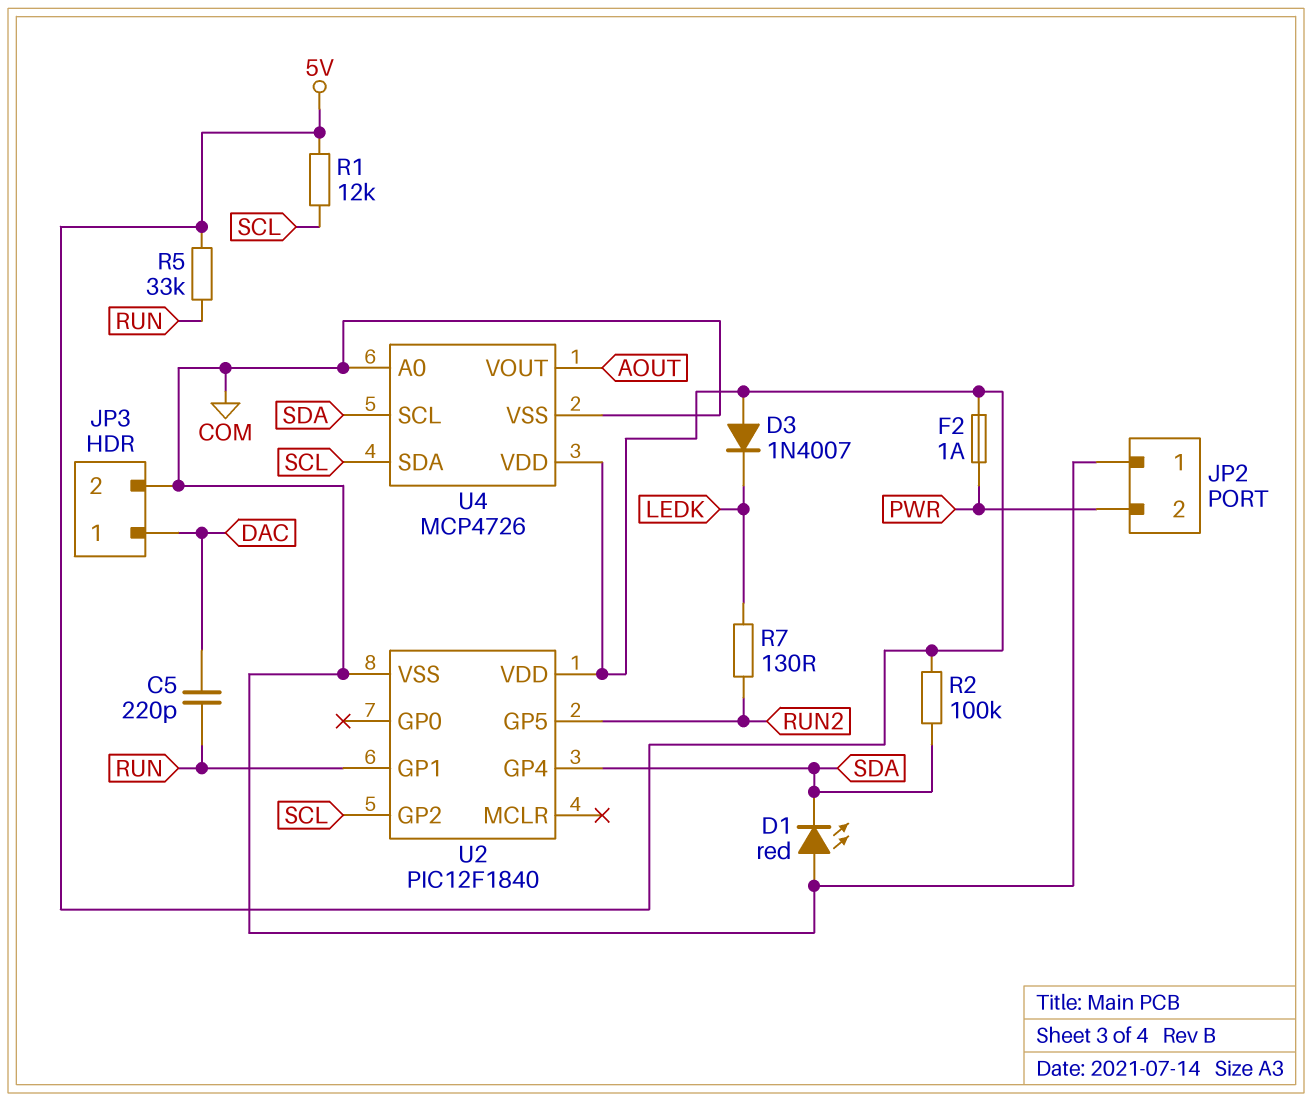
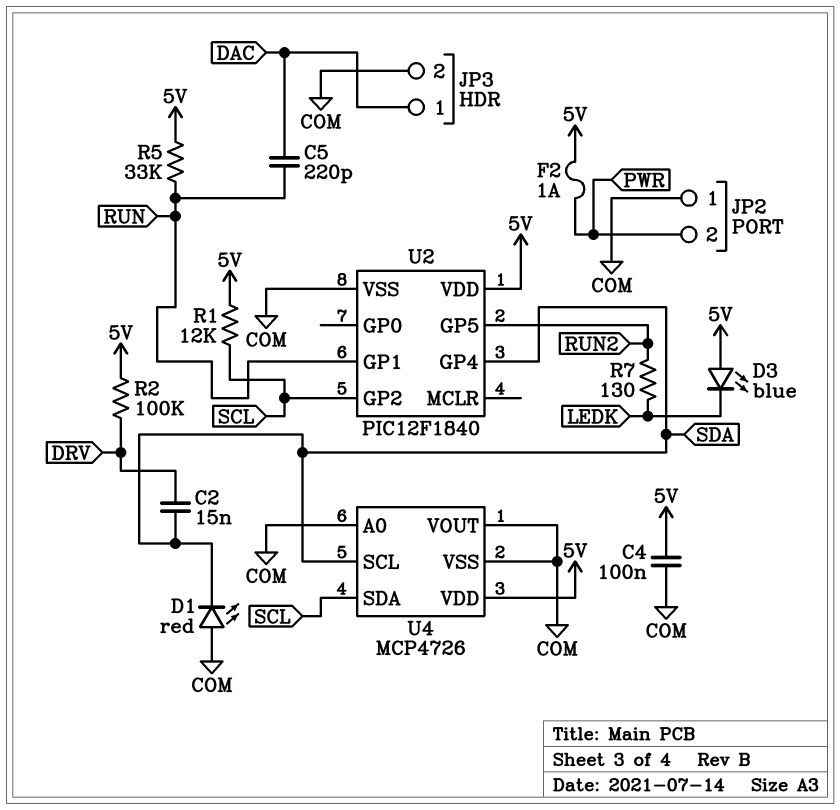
C2: none -> 15nF (DRV, SDA)
C4: none -> 100nF (5V, COM)
D3: diode 1N4007 (A 5V, K LEDK) -> LED blue (A 5V, K LEDK)
R2: 100k (5V, SDA) -> 100k (5V, DRV)
U4 pin VOUT: AOUT -> COM

